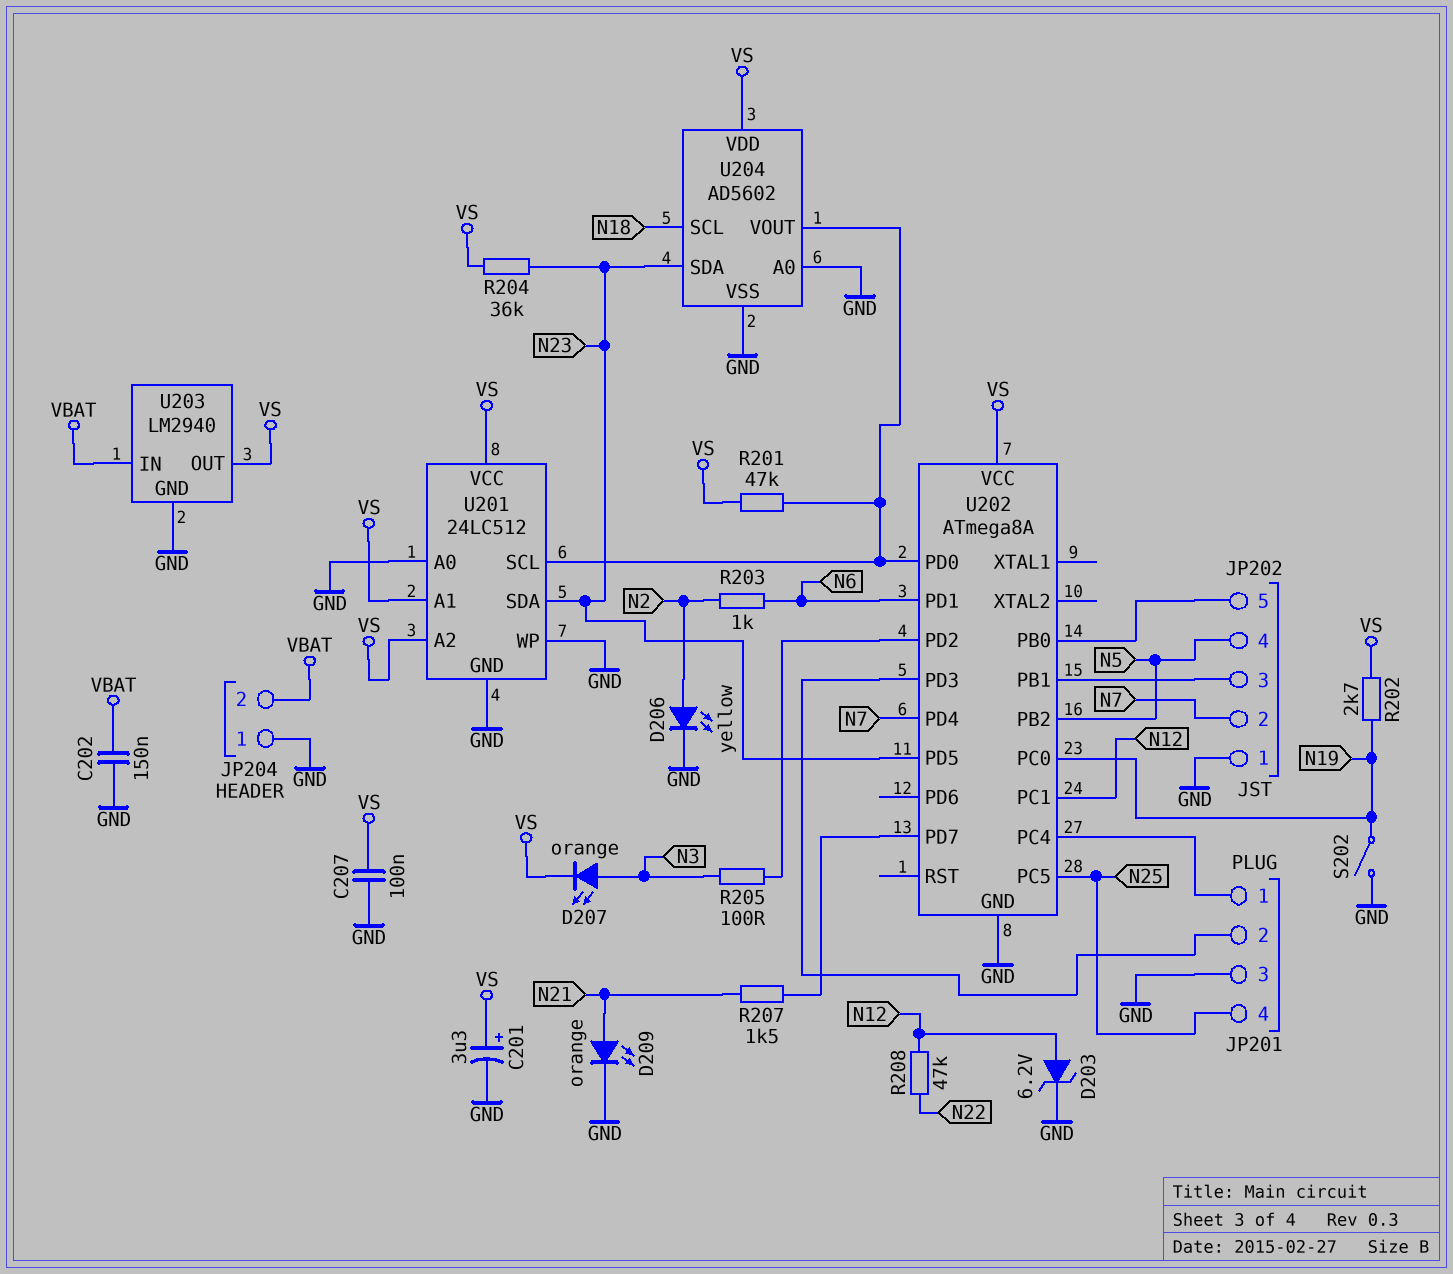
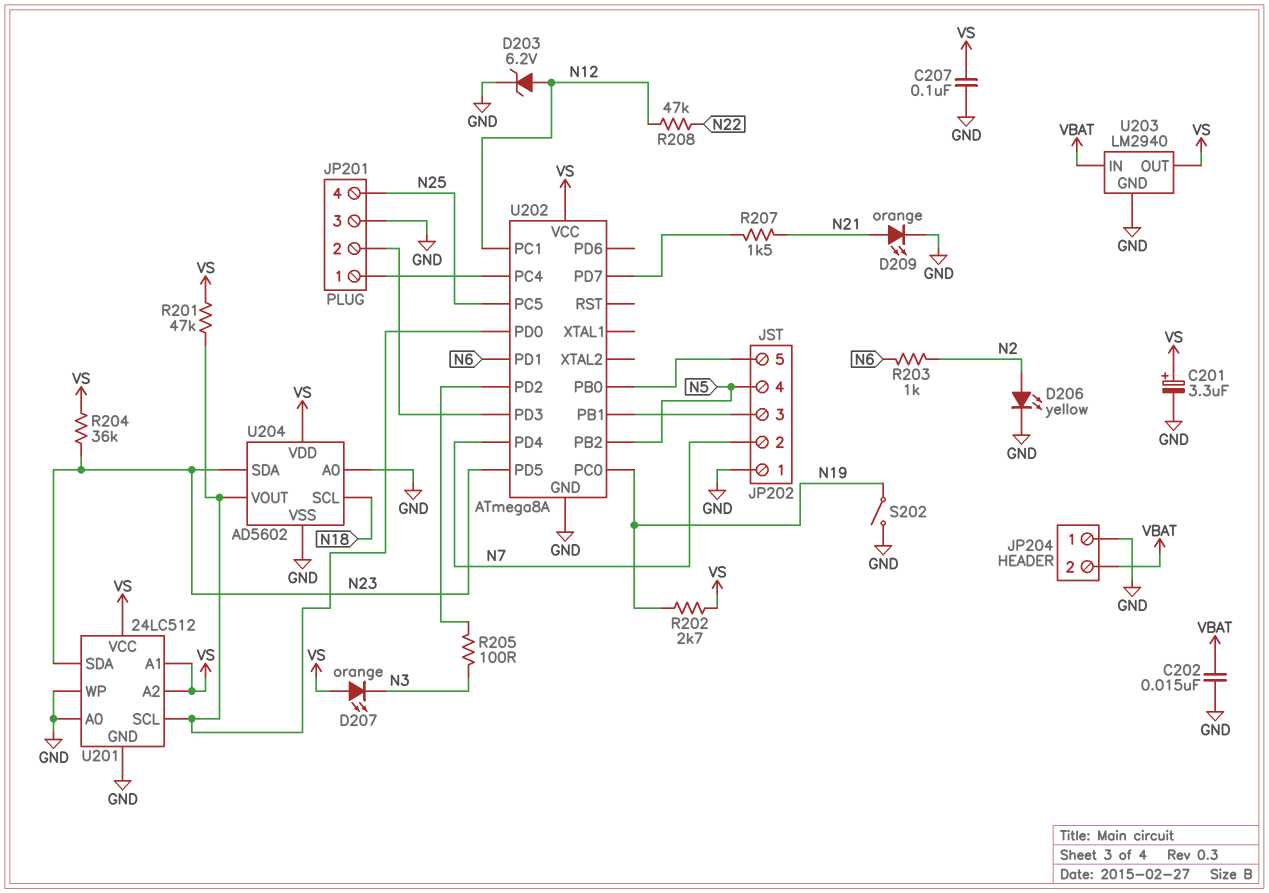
C202: 150nF (GND, VBAT) -> 15nF (GND, VBAT)
D207: LED orange (A N3, K VS) -> LED orange (A VS, K N3)

